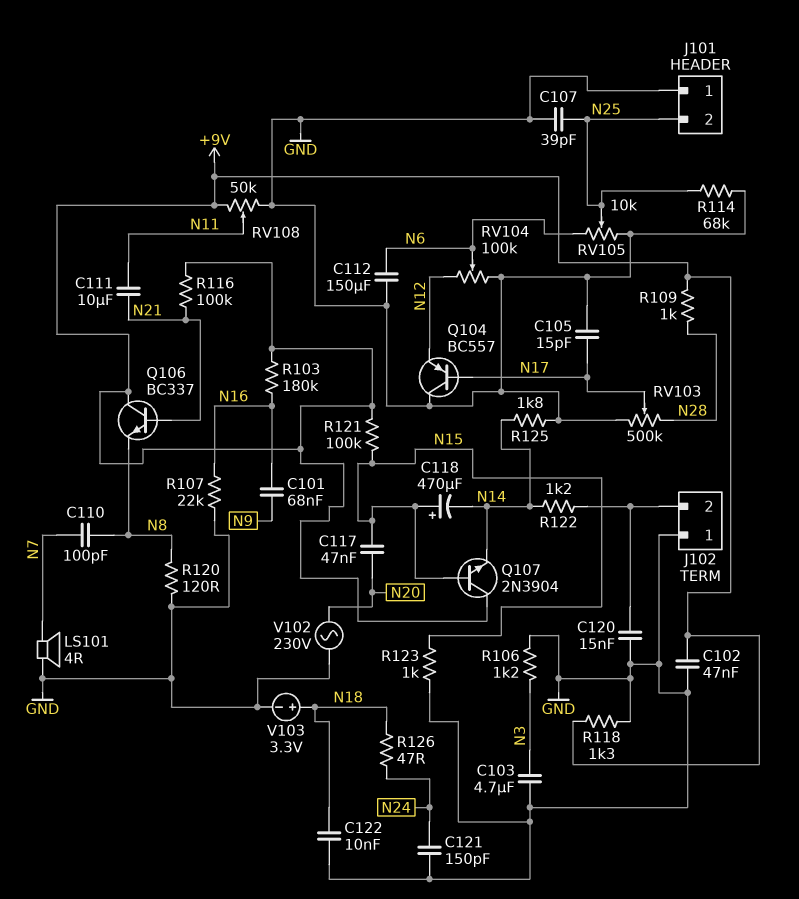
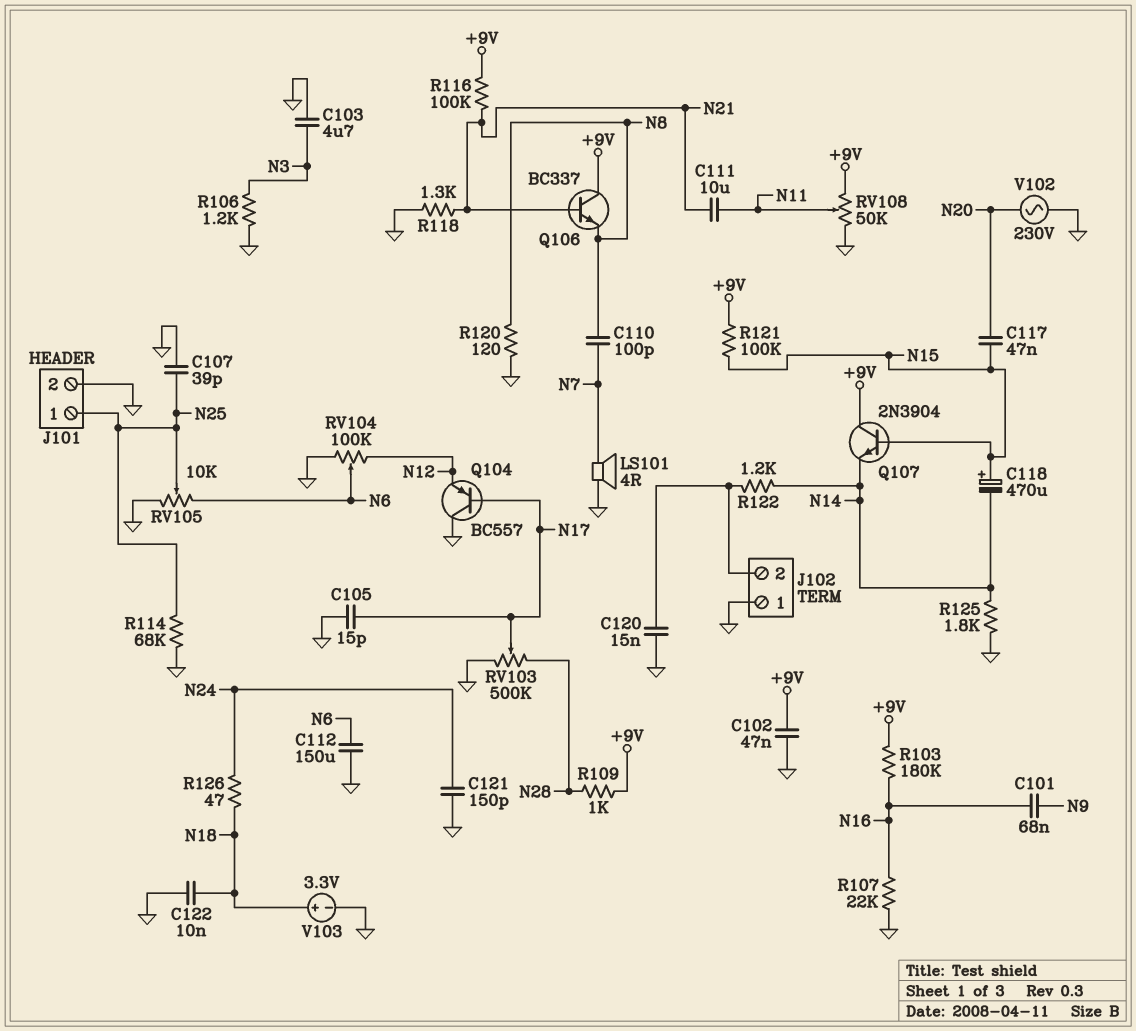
J101 pin 1: GND -> N25
J101 pin 2: N25 -> GND
R118: 1.3k (+9V, GND) -> 1.3k (GND, N21)
R123: 1k (GND, N15) -> none

